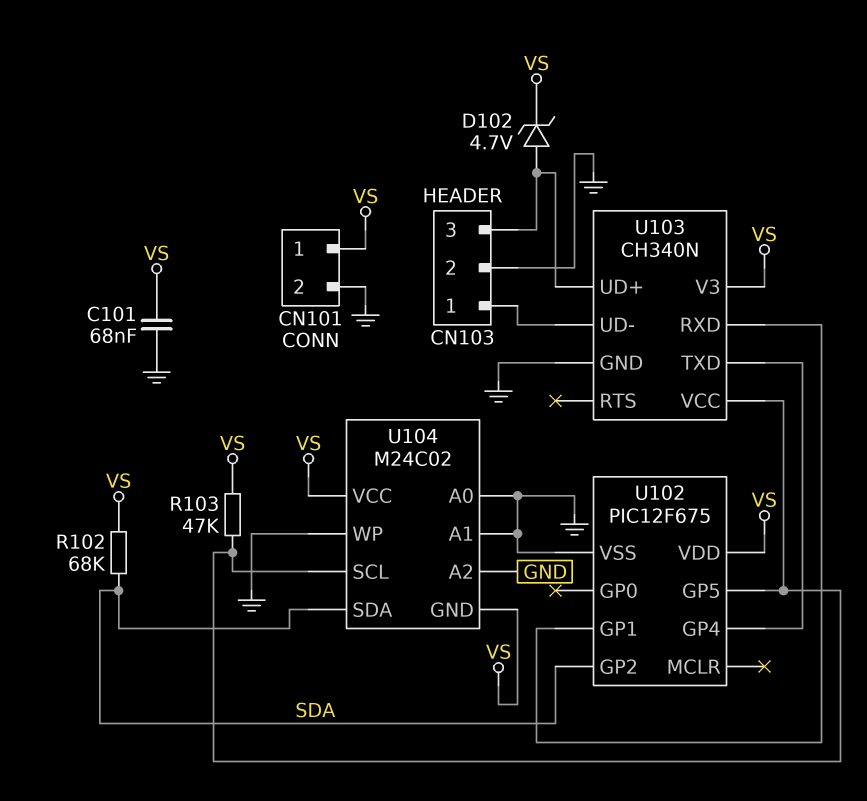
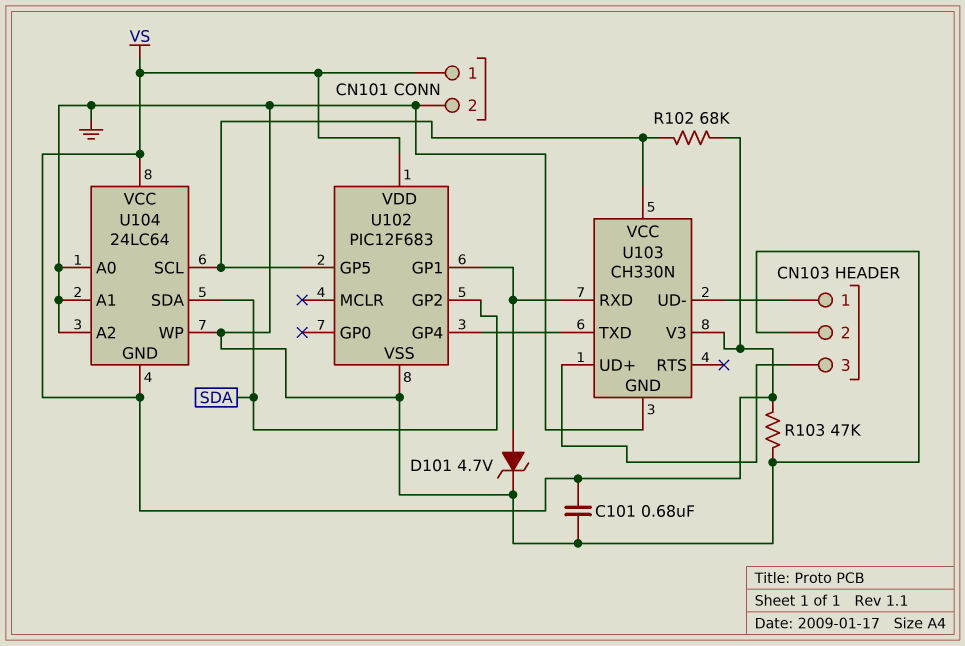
C101: 68nF (GND, VS) -> 680nF (GND, VS)
D101: none -> zener 4.7V (A U102/GP1, K GND)
D102: zener 4.7V (A CN103/3, K VS) -> none
R102: 68k (SDA, VS) -> 68k (U102/GP5, VS)
R103: 47k (U102/GP5, VS) -> 47k (GND, VS)
U102: PIC12F675 -> PIC12F683
U103: CH340N -> CH330N
U104: M24C02 -> 24LC64

